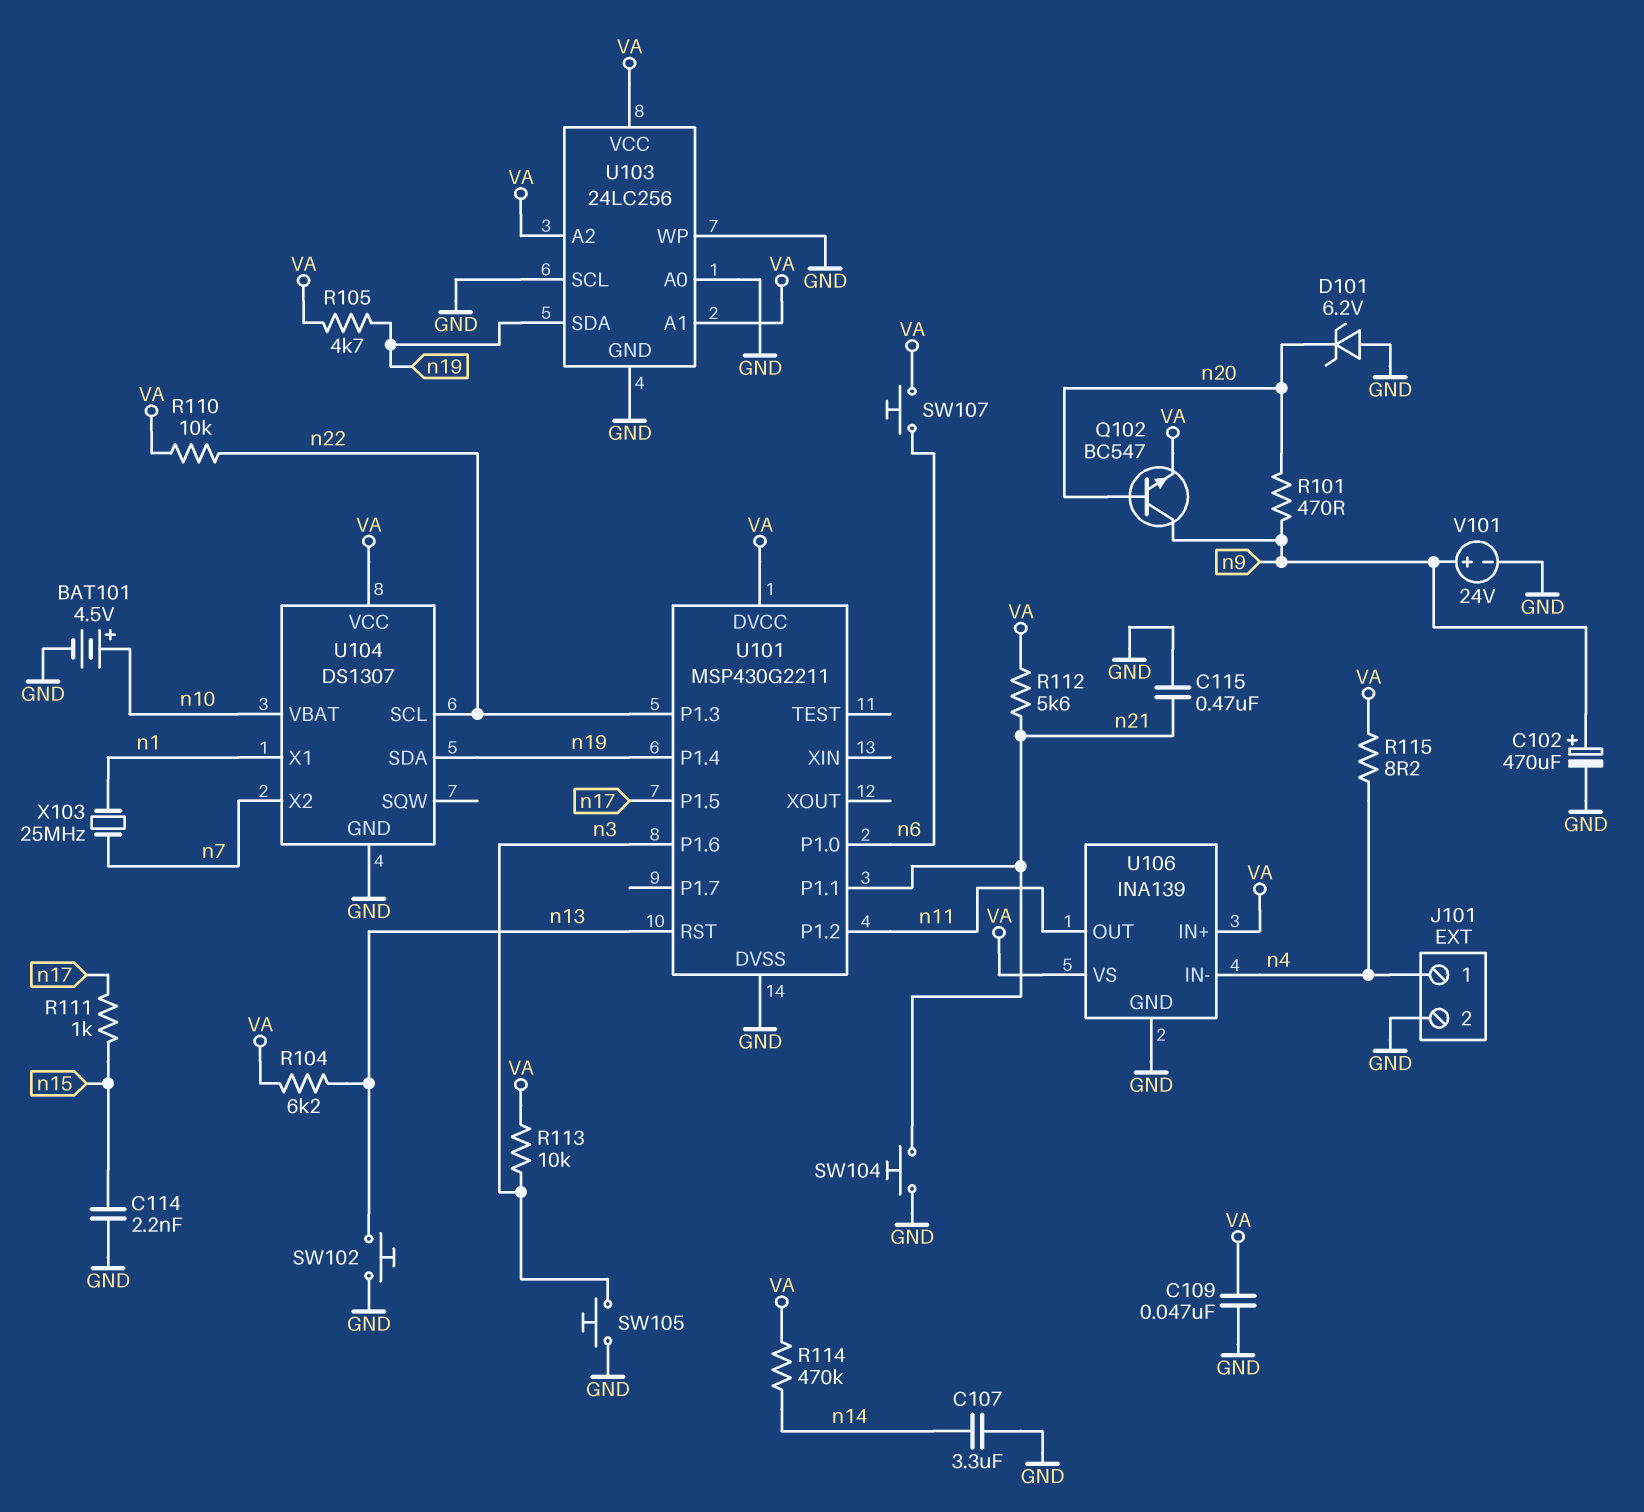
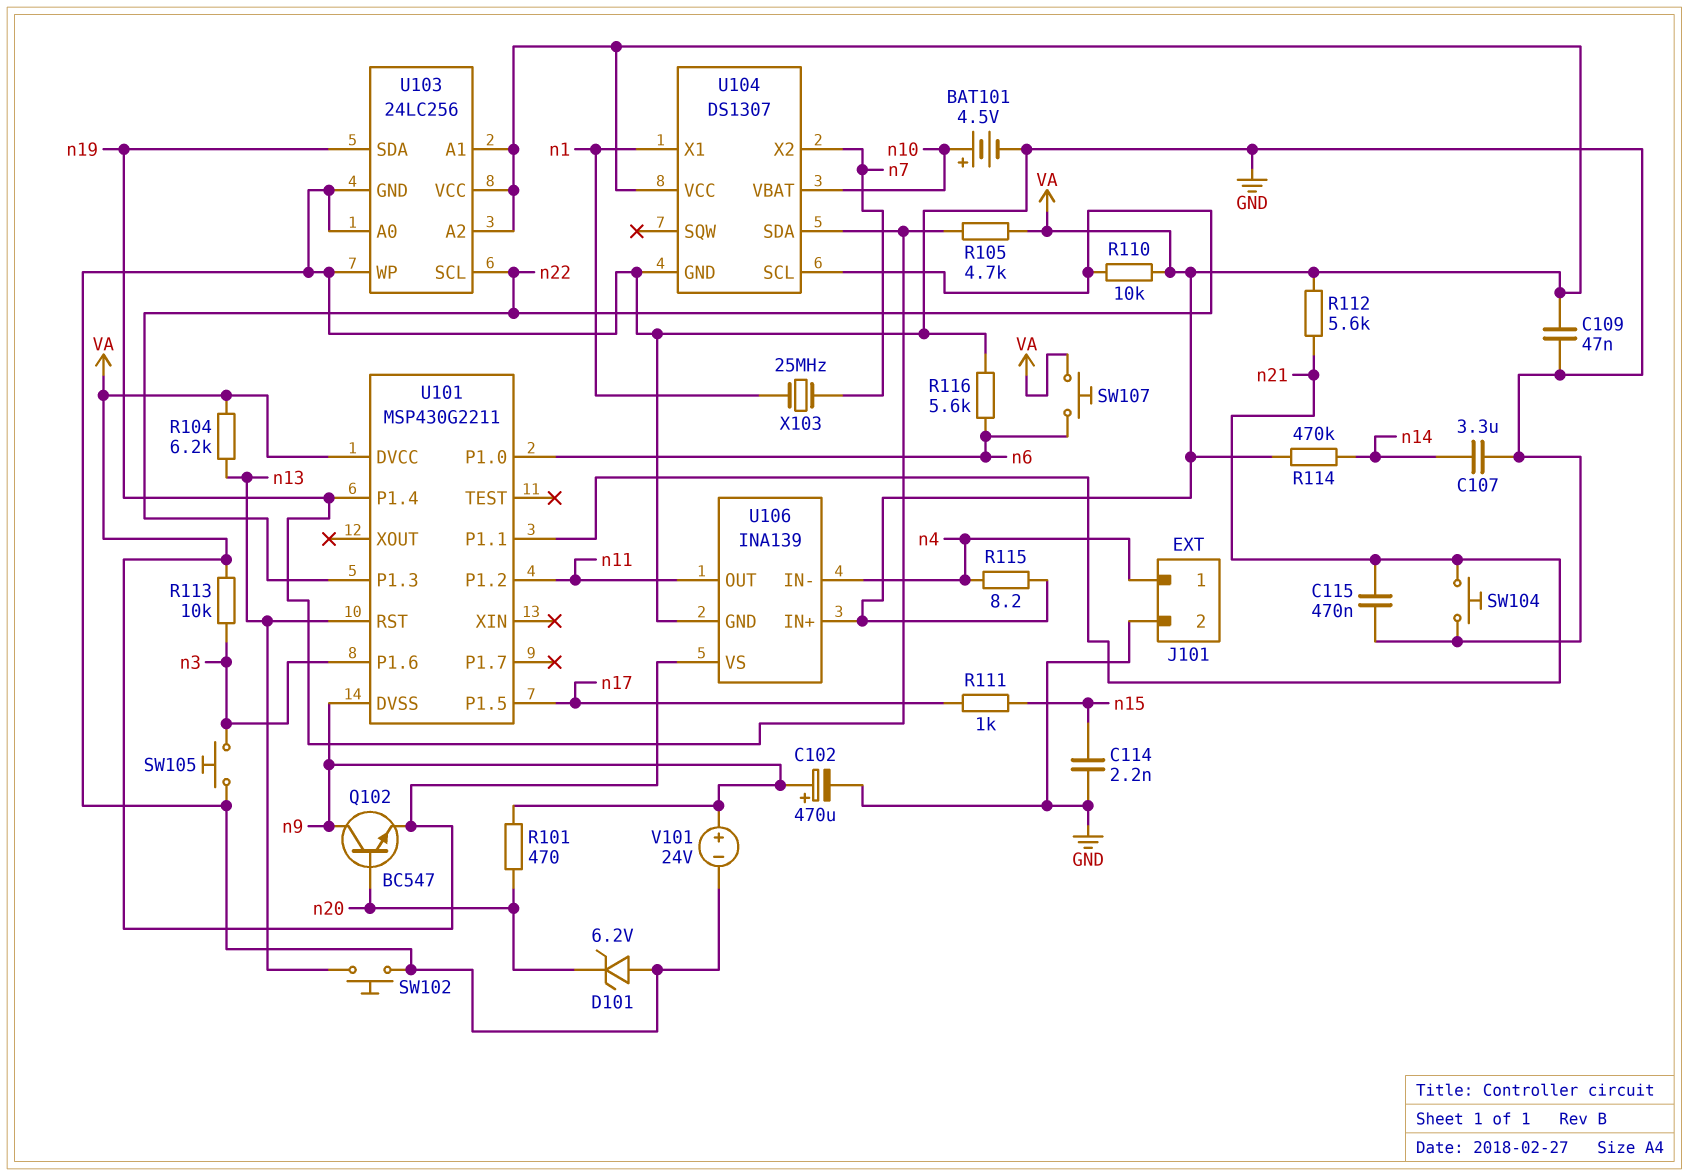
R116: none -> 5.6k (GND, n6)
U101 pin DVSS: GND -> n9
U103 pin SCL: GND -> n22

